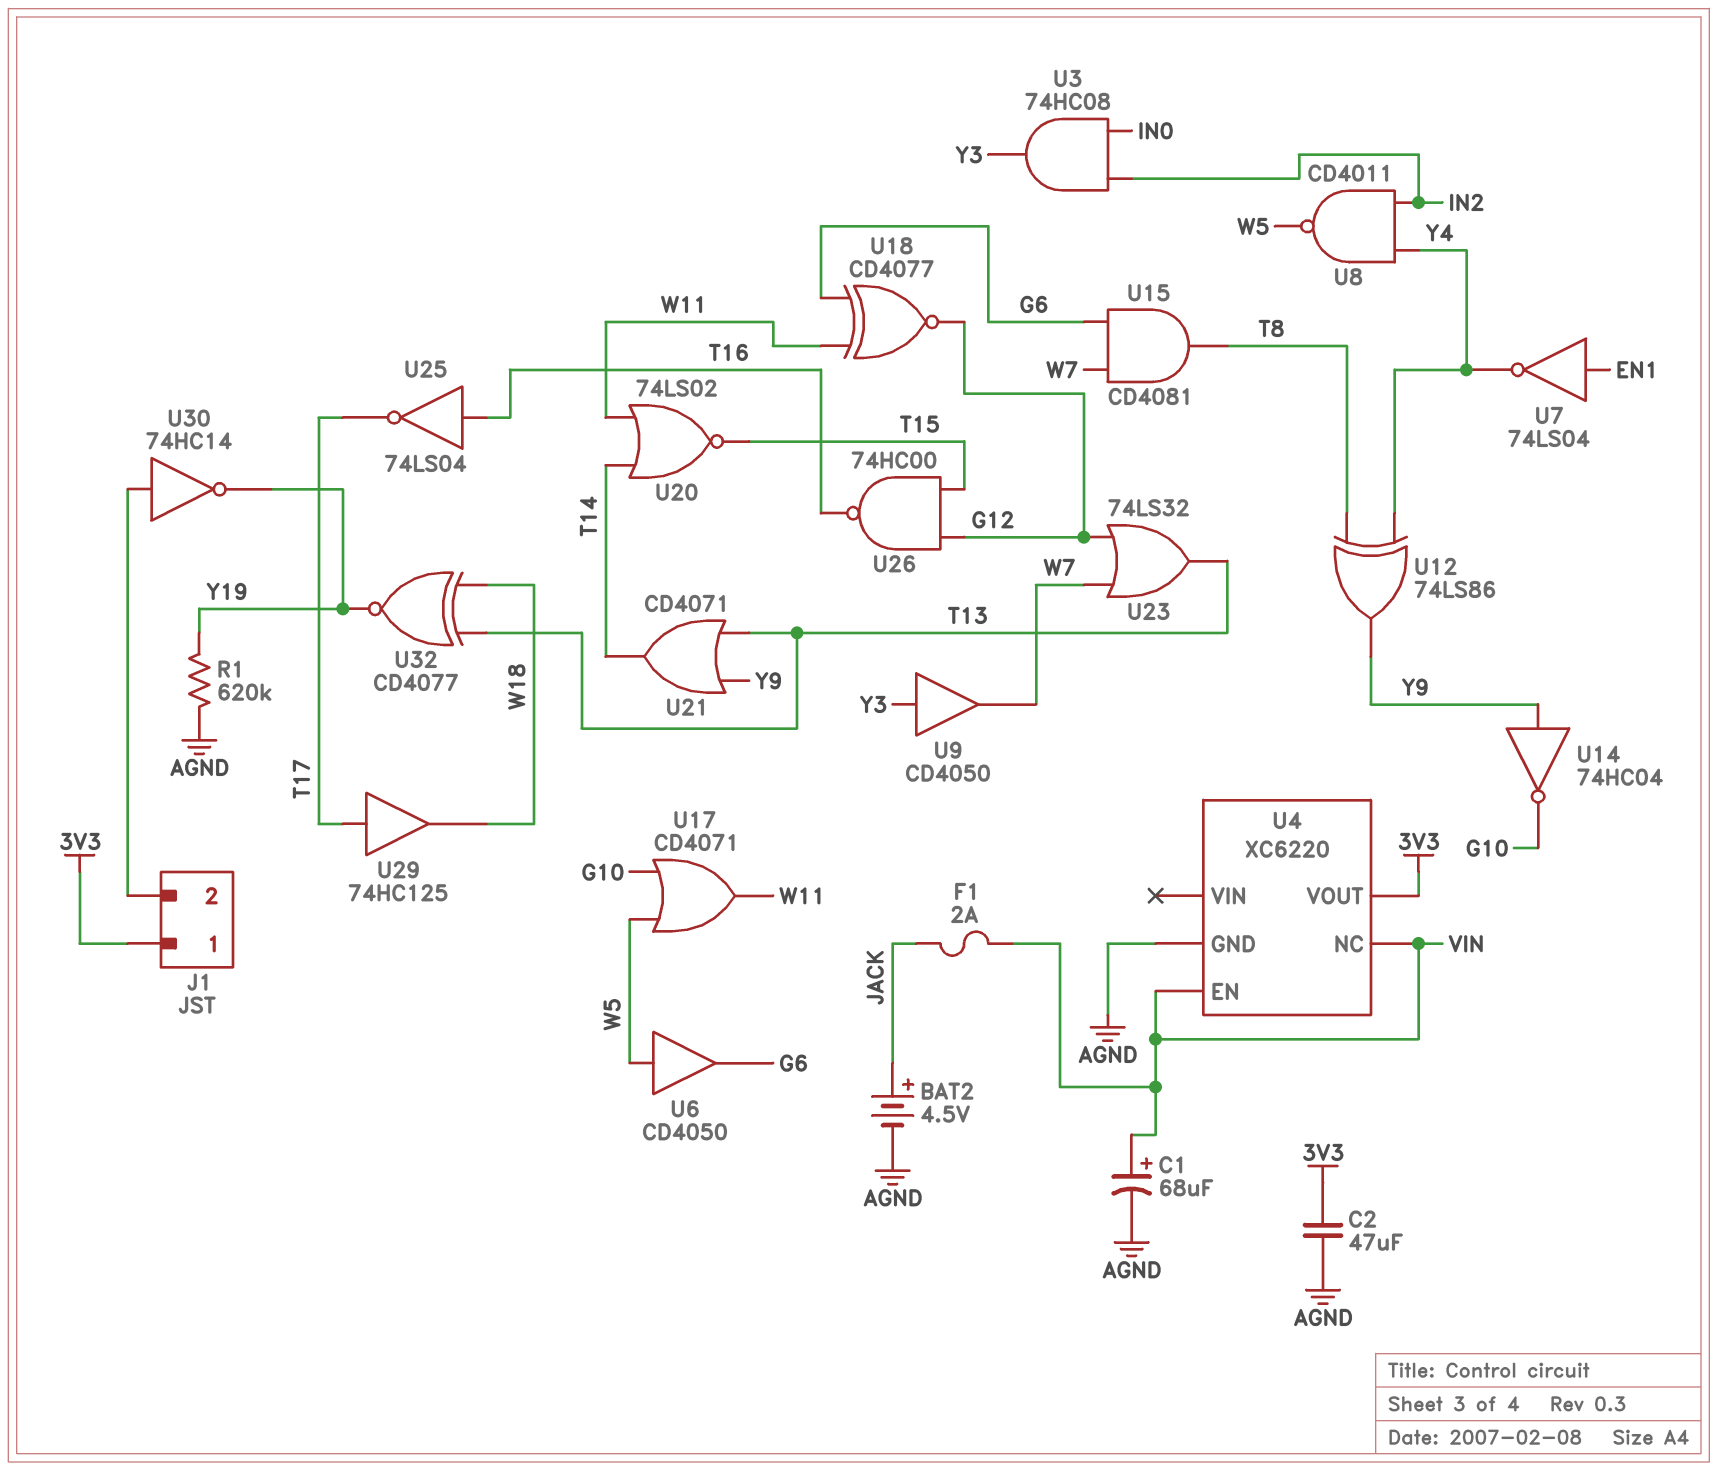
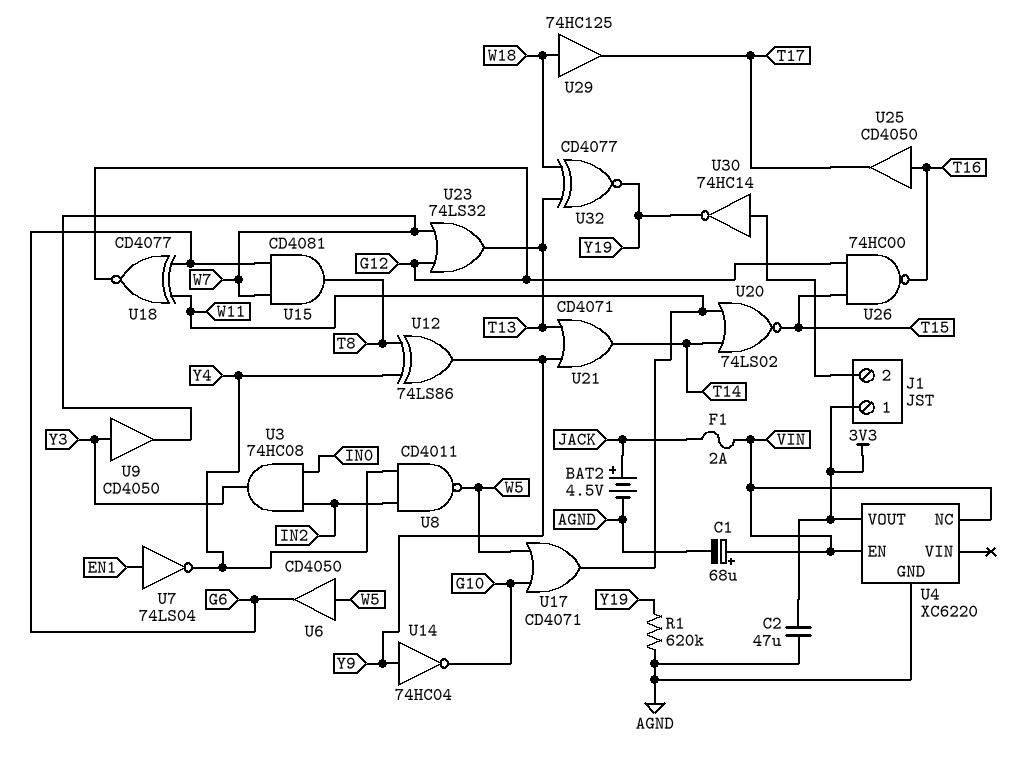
U25: NOT 74LS04 (in T16, out T17) -> buffer CD4050 (in T16, out T17)
U29: buffer 74HC125 (in T17, out W18) -> buffer 74HC125 (in W18, out T17)

